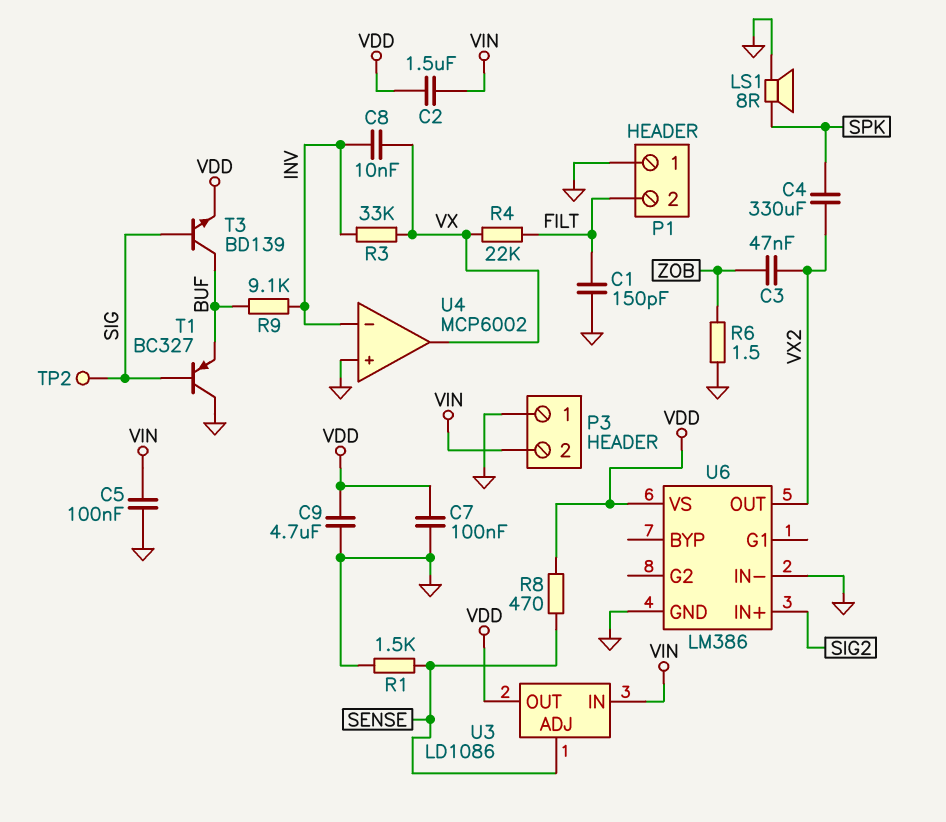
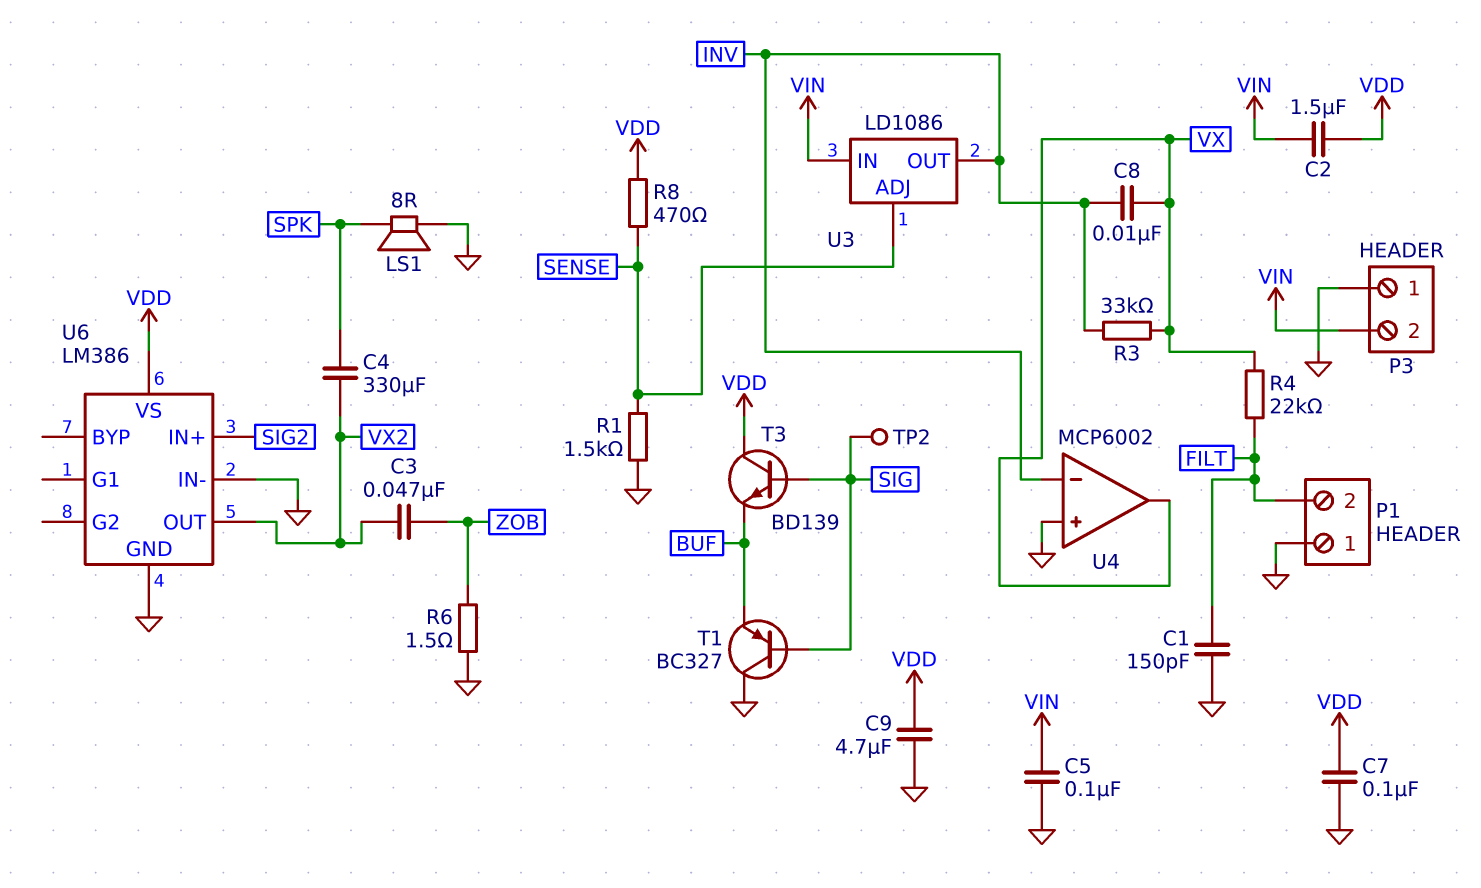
R9: 9.1k (BUF, INV) -> none
T3: NPN BD139 (B SIG, C BUF, E VDD) -> NPN BD139 (B SIG, C VDD, E BUF)
U3 pin OUT: VDD -> INV

